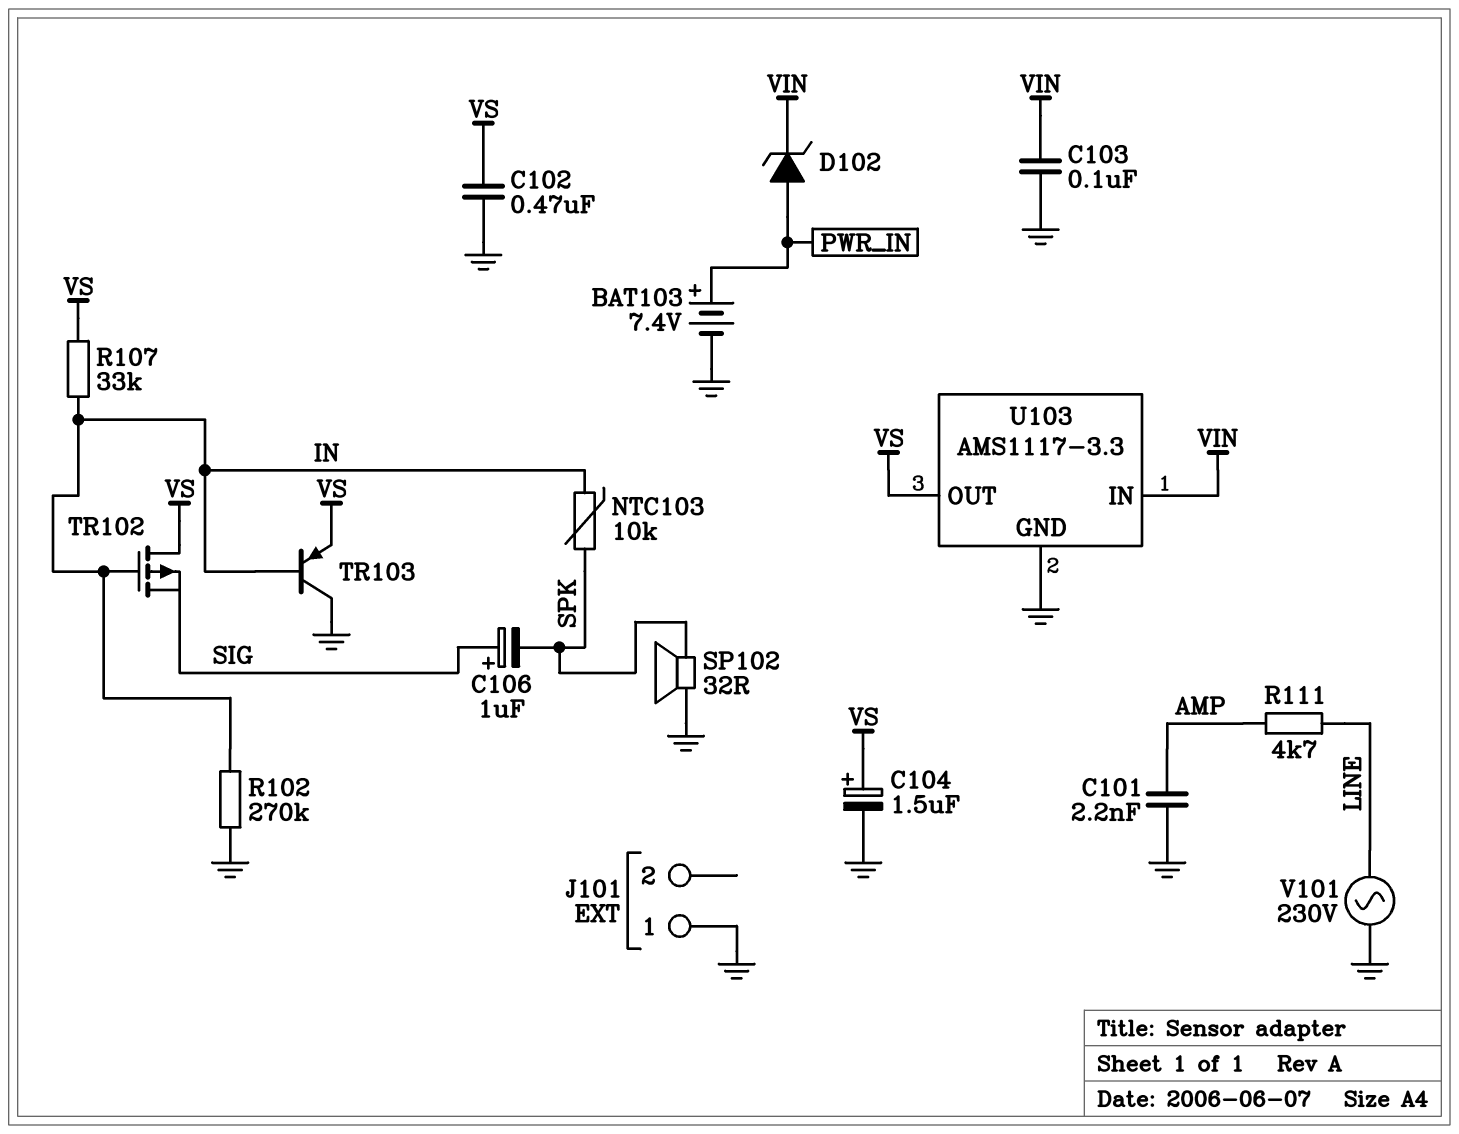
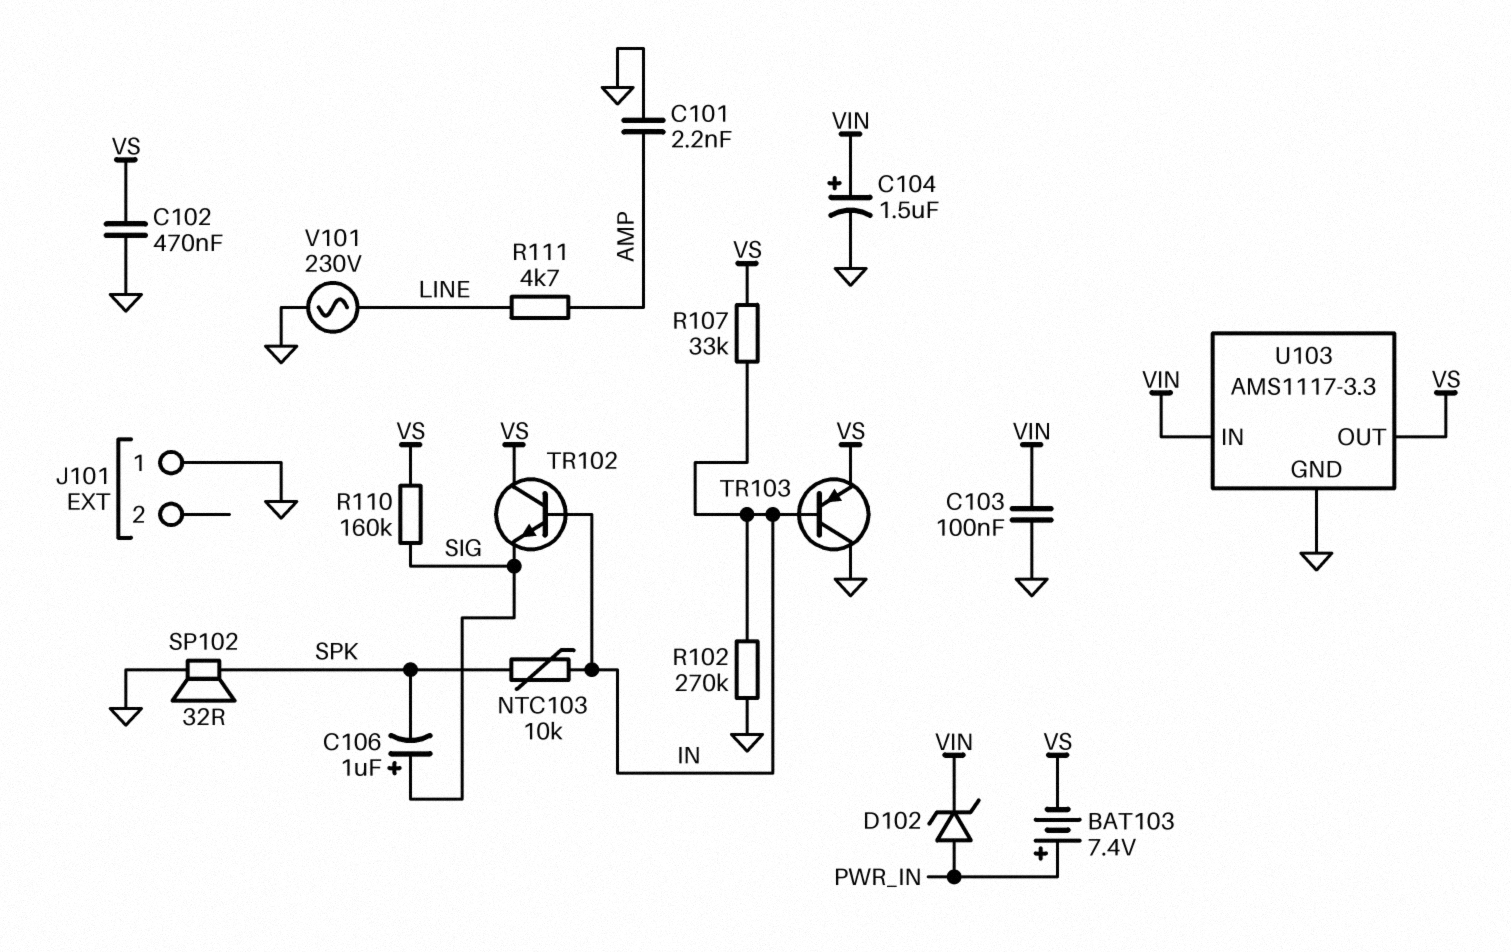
BAT103: 7.4V (plus PWR_IN, minus GND) -> 7.4V (plus PWR_IN, minus VS)
C104: 1.5uF (plus VS, minus GND) -> 1.5uF (plus VIN, minus GND)
R110: none -> 160k (SIG, VS)
TR102: PMOS (G IN, D VS, S SIG) -> NPN (B IN, C VS, E SIG)

